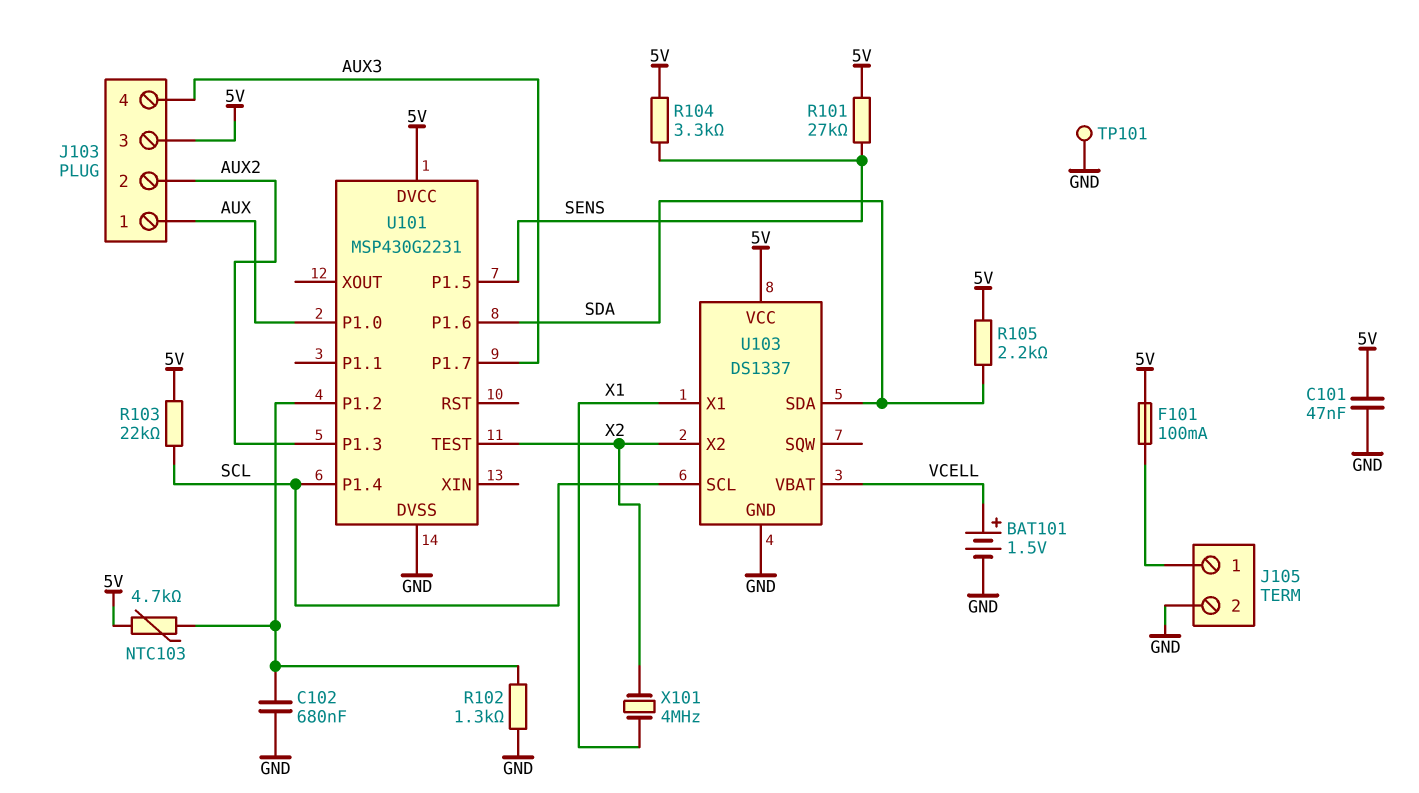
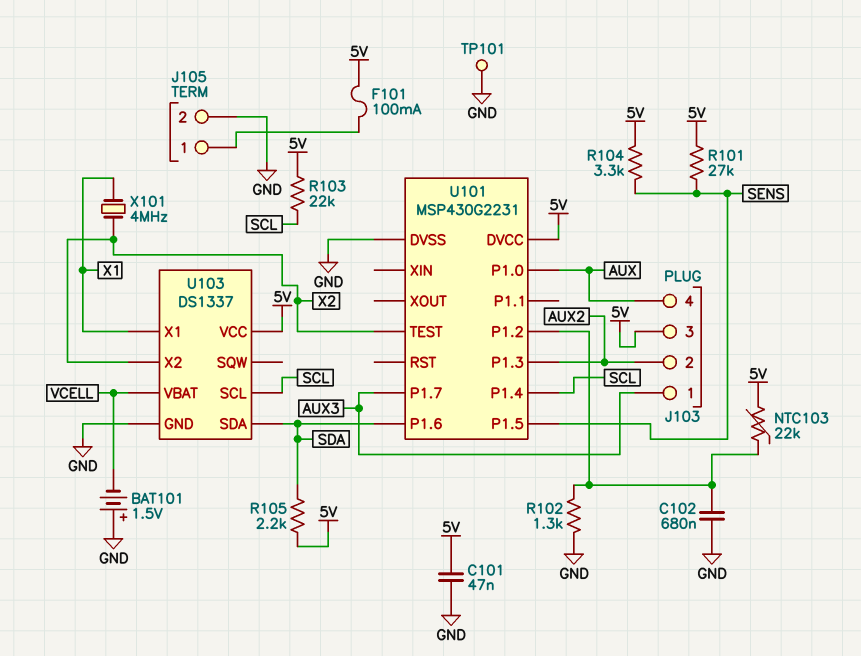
BAT101: 1.5V (plus VCELL, minus GND) -> 1.5V (plus GND, minus VCELL)
J103 pin 1: AUX -> AUX3
J103 pin 4: AUX3 -> AUX
NTC103: 4.7k (5V, U101/P1.2) -> 22k (5V, U101/P1.2)

